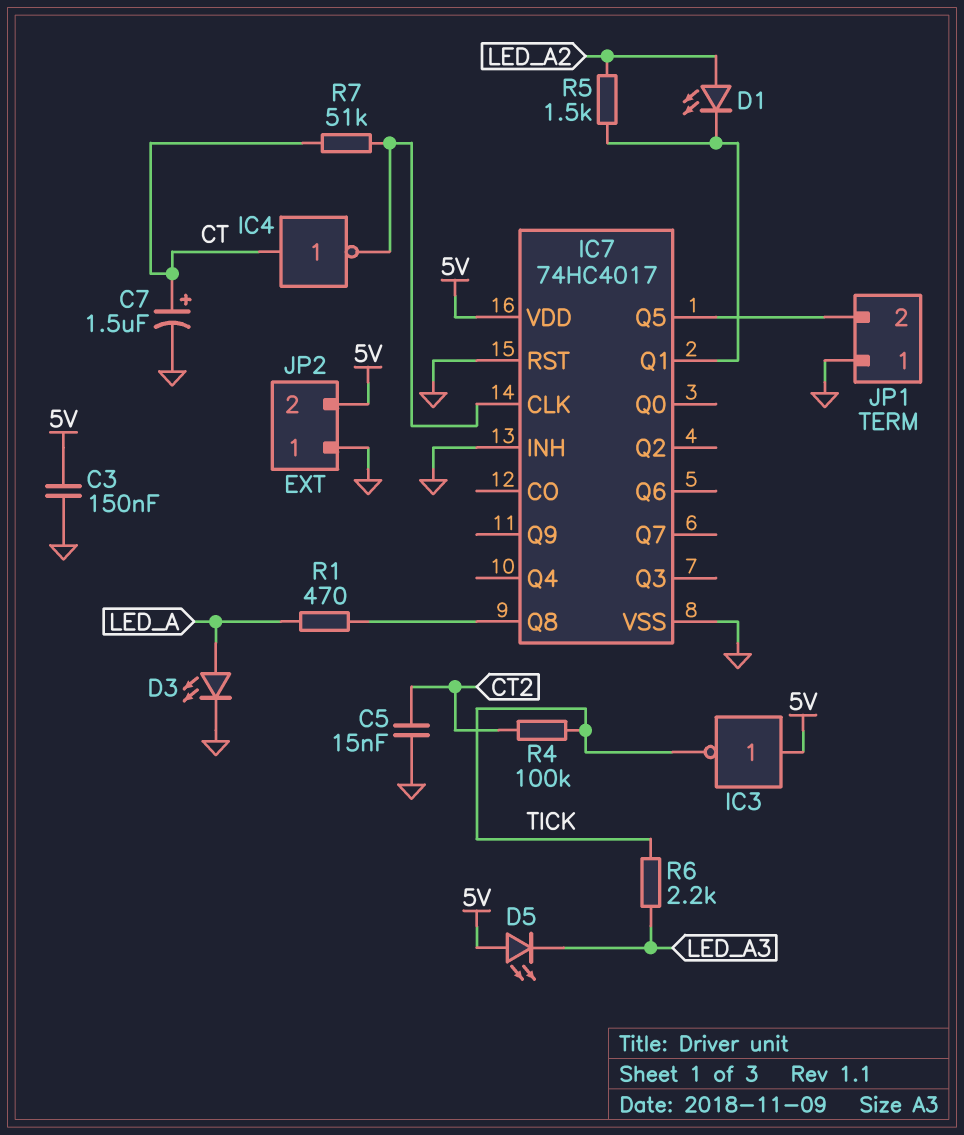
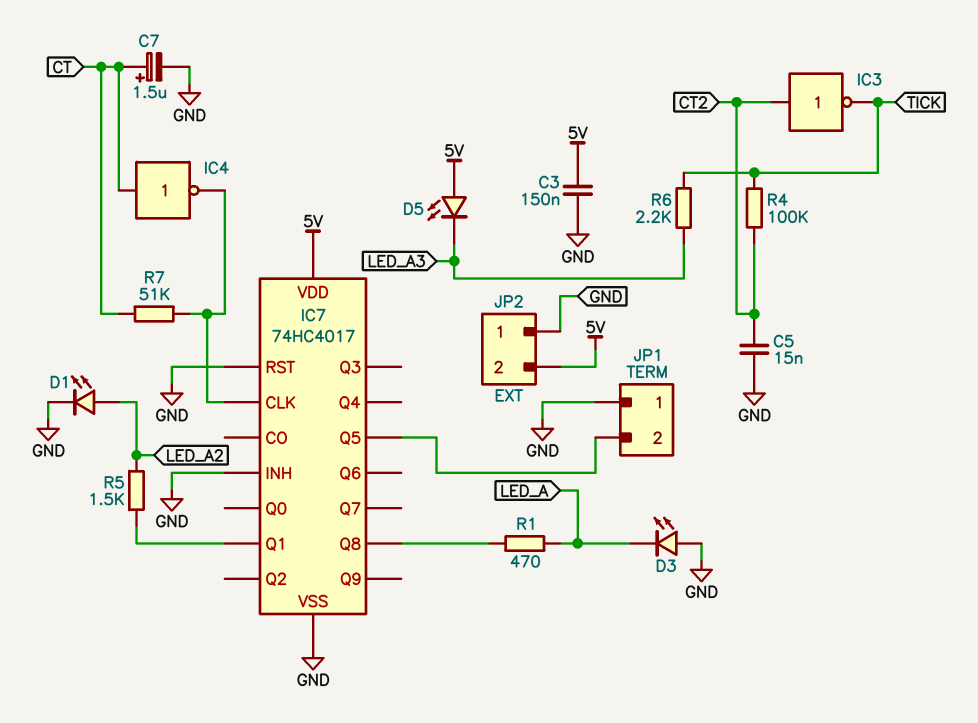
D1: LED (A LED_A2, K IC7/Q1) -> LED (A LED_A2, K GND)
D3: LED (A LED_A, K GND) -> LED (A GND, K LED_A)
IC3: NOT (in 5V, out TICK) -> NOT (in CT2, out TICK)

